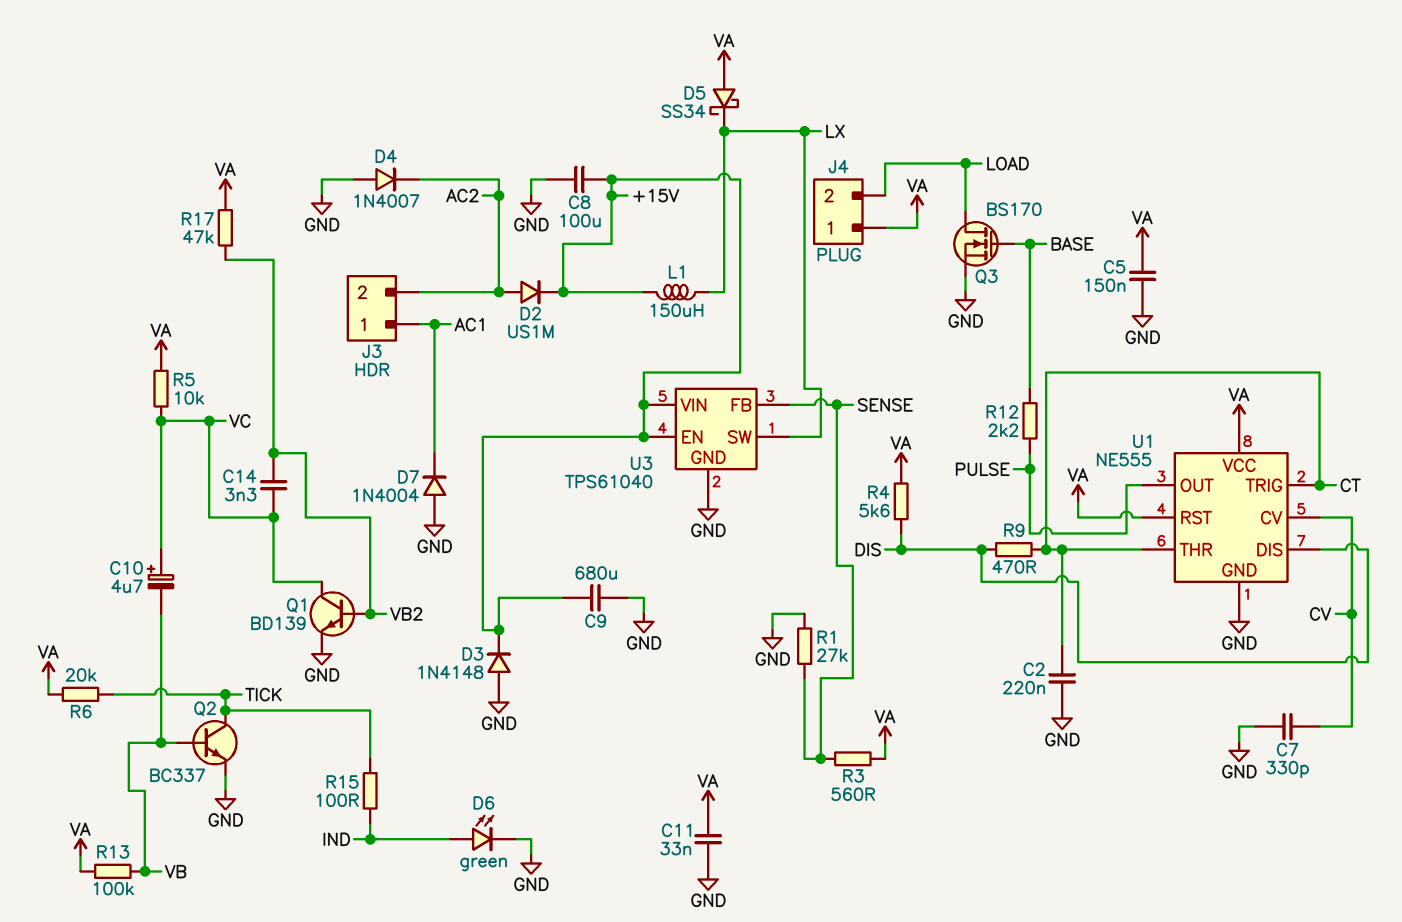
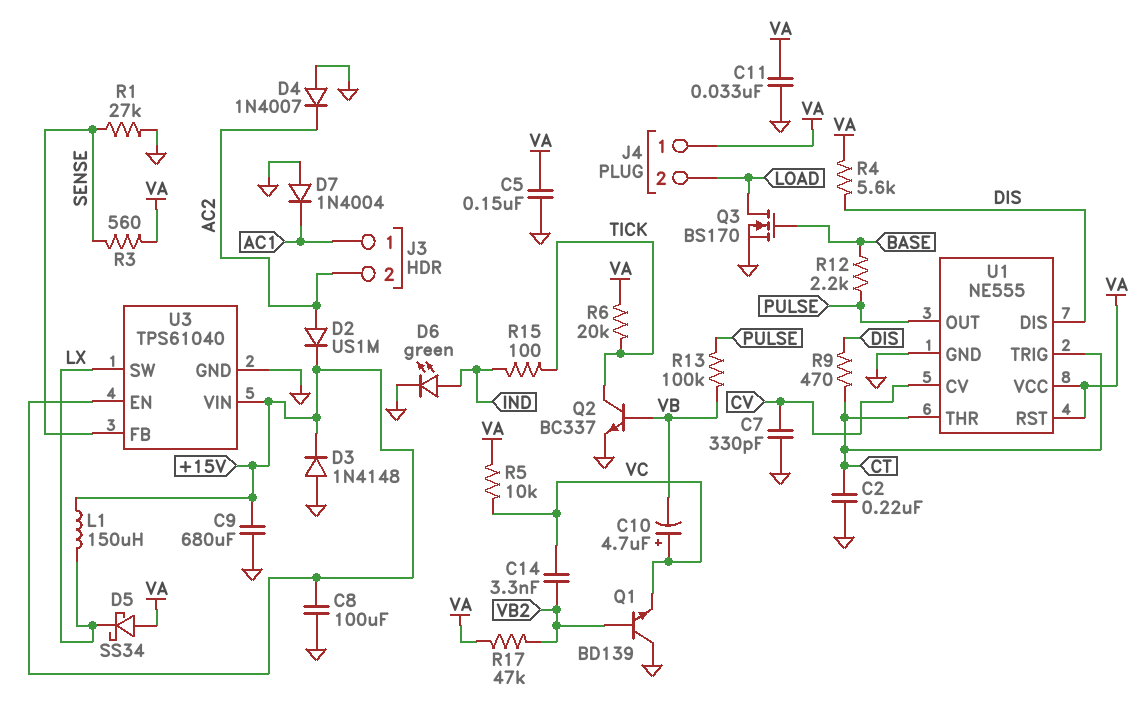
Q1: NPN BD139 (B VB2, C VC, E GND) -> NPN BD139 (B VB2, C GND, E VC)
R13: 100k (VA, VB) -> 100k (PULSE, VB)

